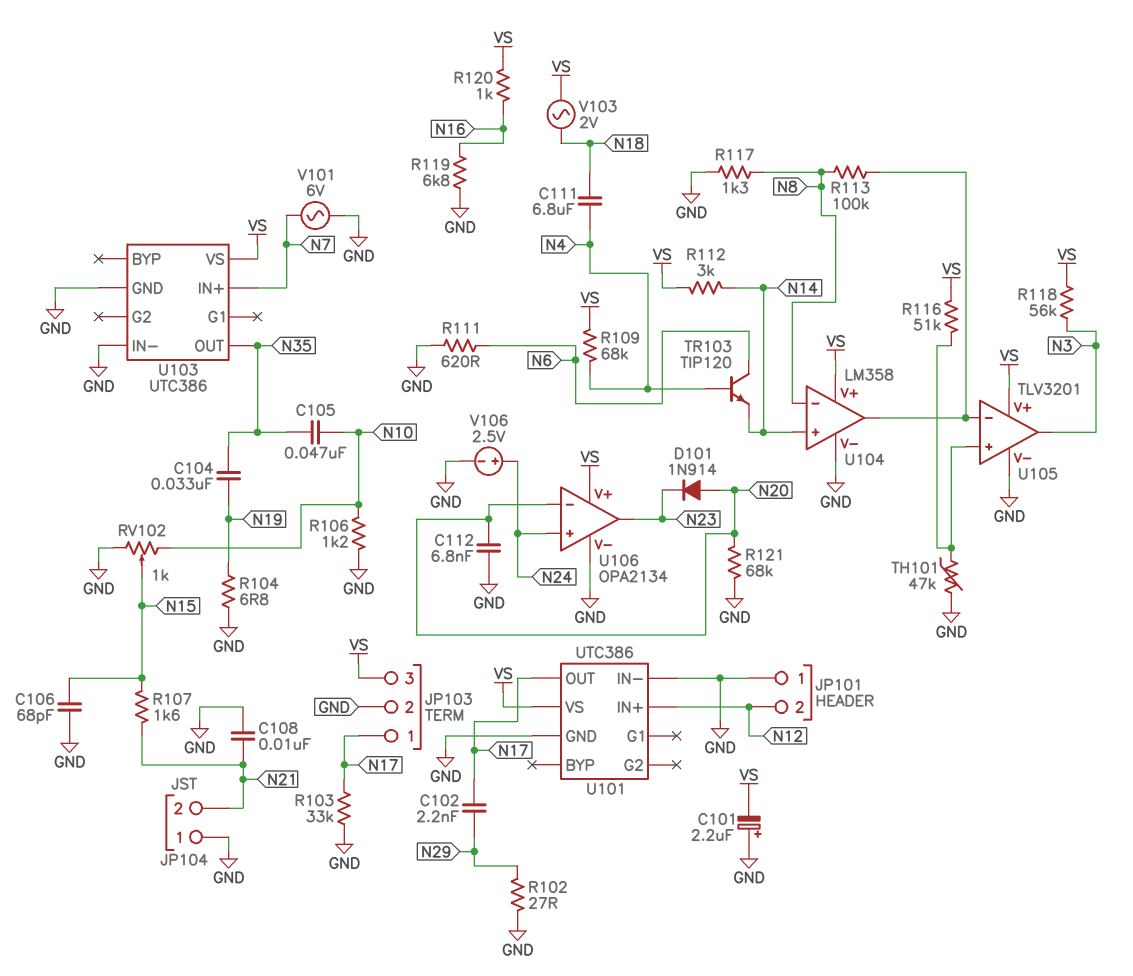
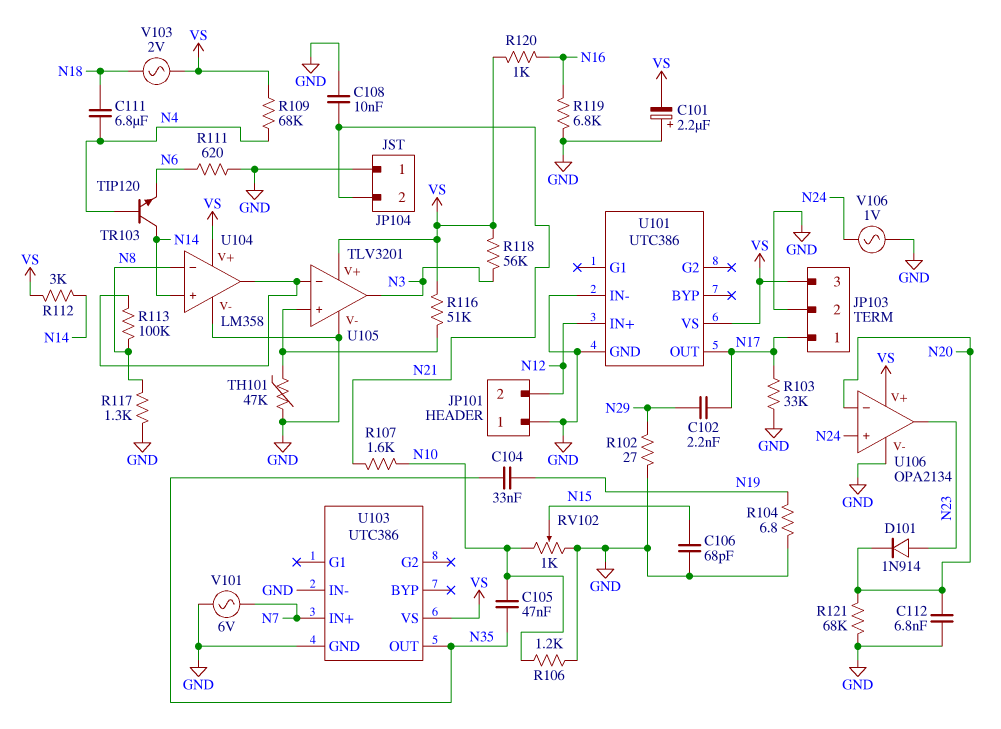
D101: diode 1N914 (A N20, K N23) -> diode 1N914 (A N23, K N20)
R107: 1.6k (N15, N21) -> 1.6k (N10, N21)
TR103: NPN TIP120 (B N4, C N6, E N14) -> NPN TIP120 (B N4, C N14, E N6)
V106: 2.5V (plus N24, minus GND) -> AC 1V (GND, N24)

